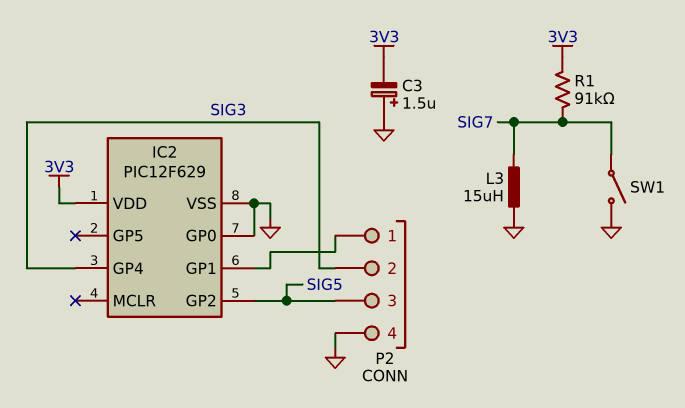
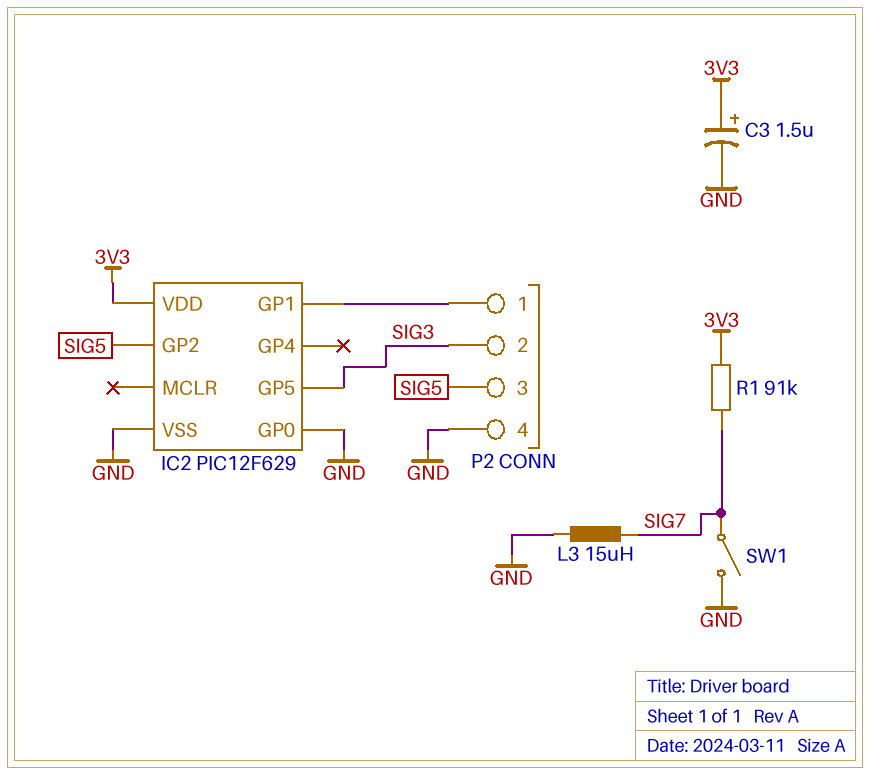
C3: 1.5uF (plus GND, minus 3V3) -> 1.5uF (plus 3V3, minus GND)
IC2 pin GP4: SIG3 -> none
IC2 pin GP5: none -> SIG3

